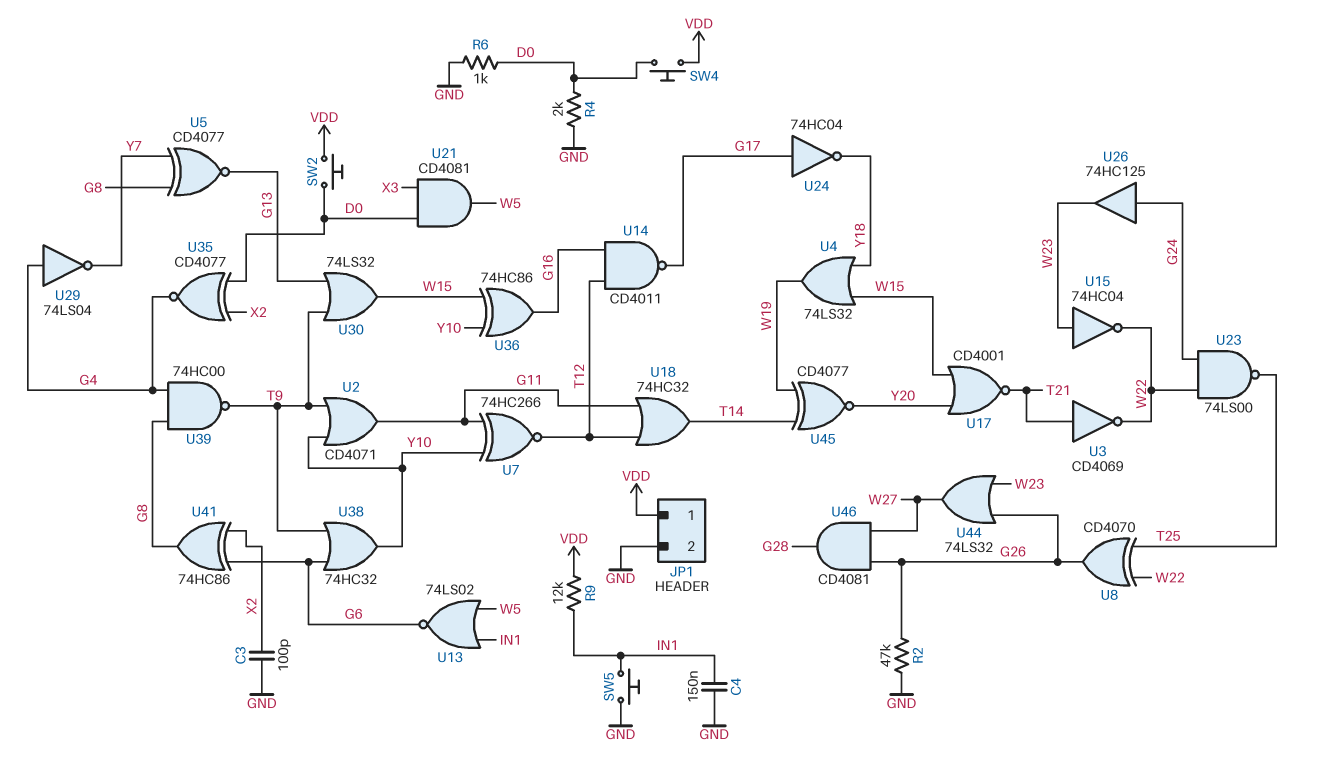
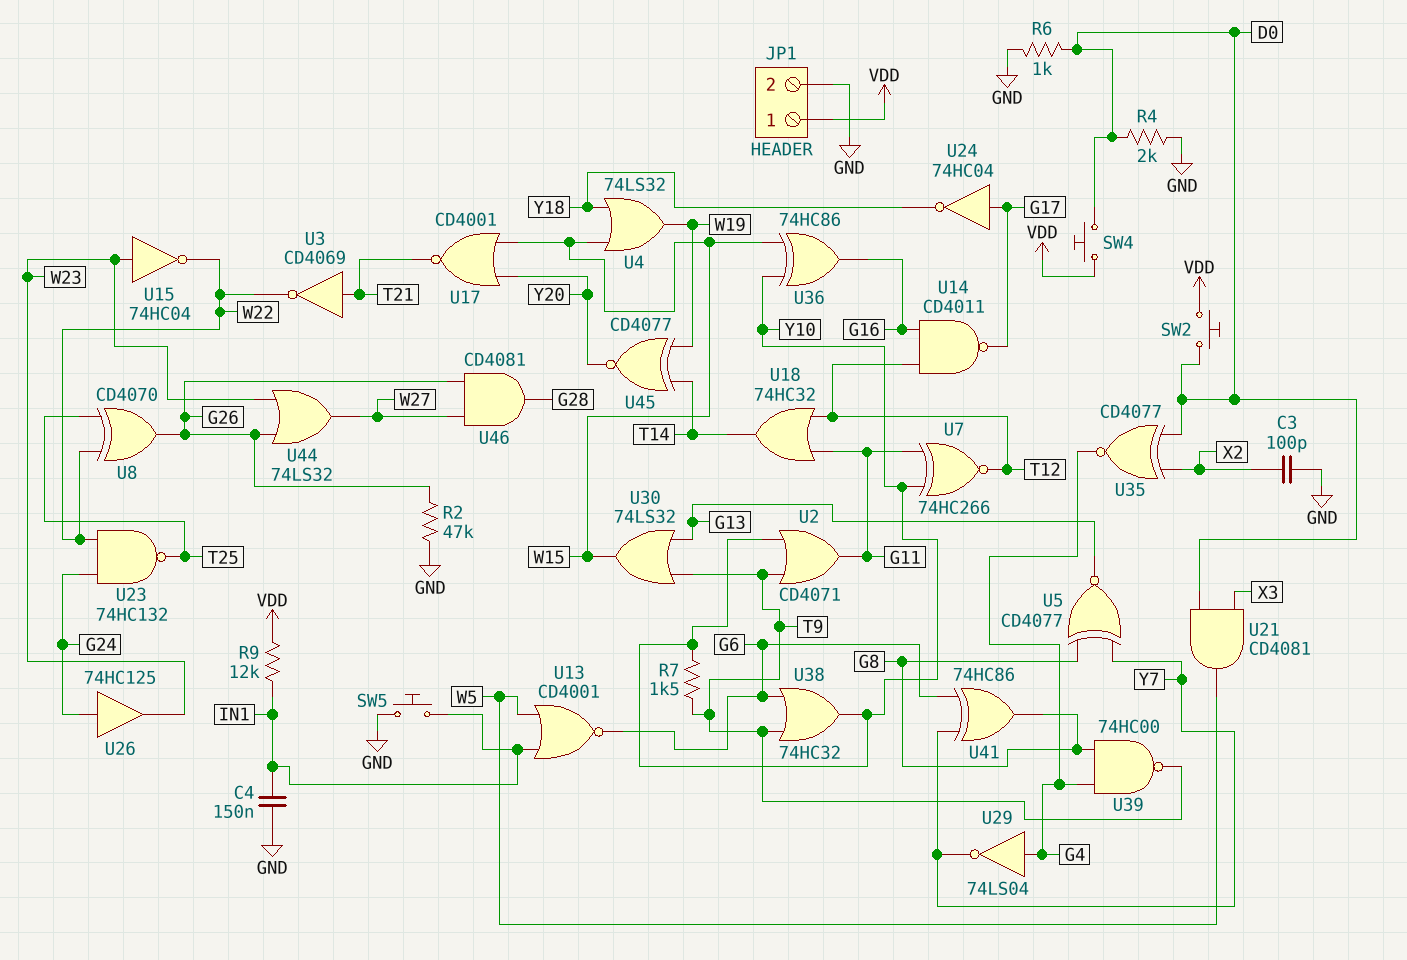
R7: none -> 1.5k (T9, Y10)
U13: NOR 74LS02 (in IN1, in W5, out G6) -> NOR CD4001 (in IN1, in W5, out G6)
U23: NAND 74LS00 (in G24, in W22, out T25) -> NAND 74HC132 (in G24, in W22, out T25)
U41: XOR 74HC86 (in G6, in X2, out G8) -> XOR 74HC86 (in G6, in Y7, out G8)

